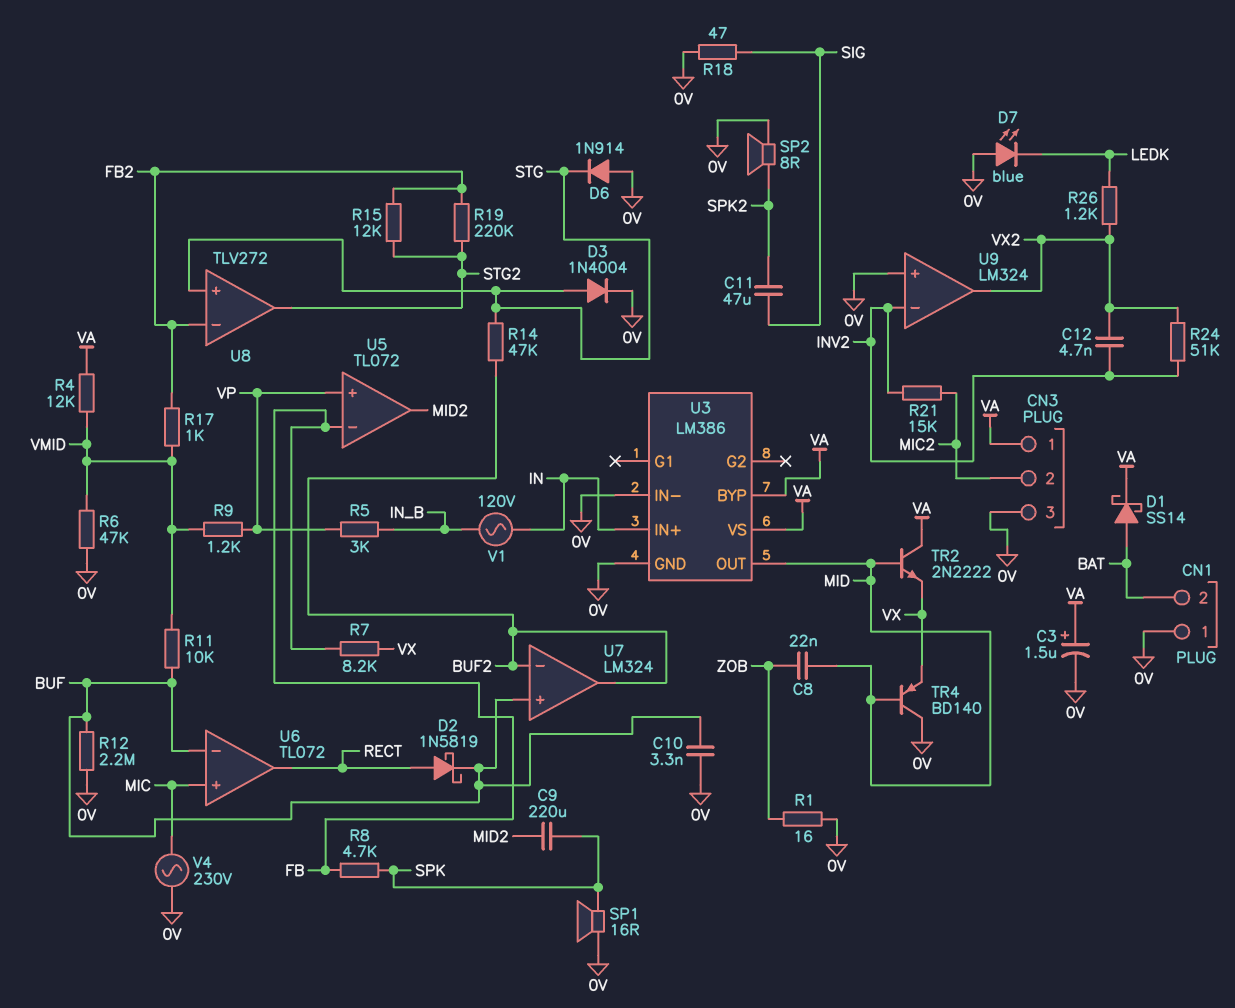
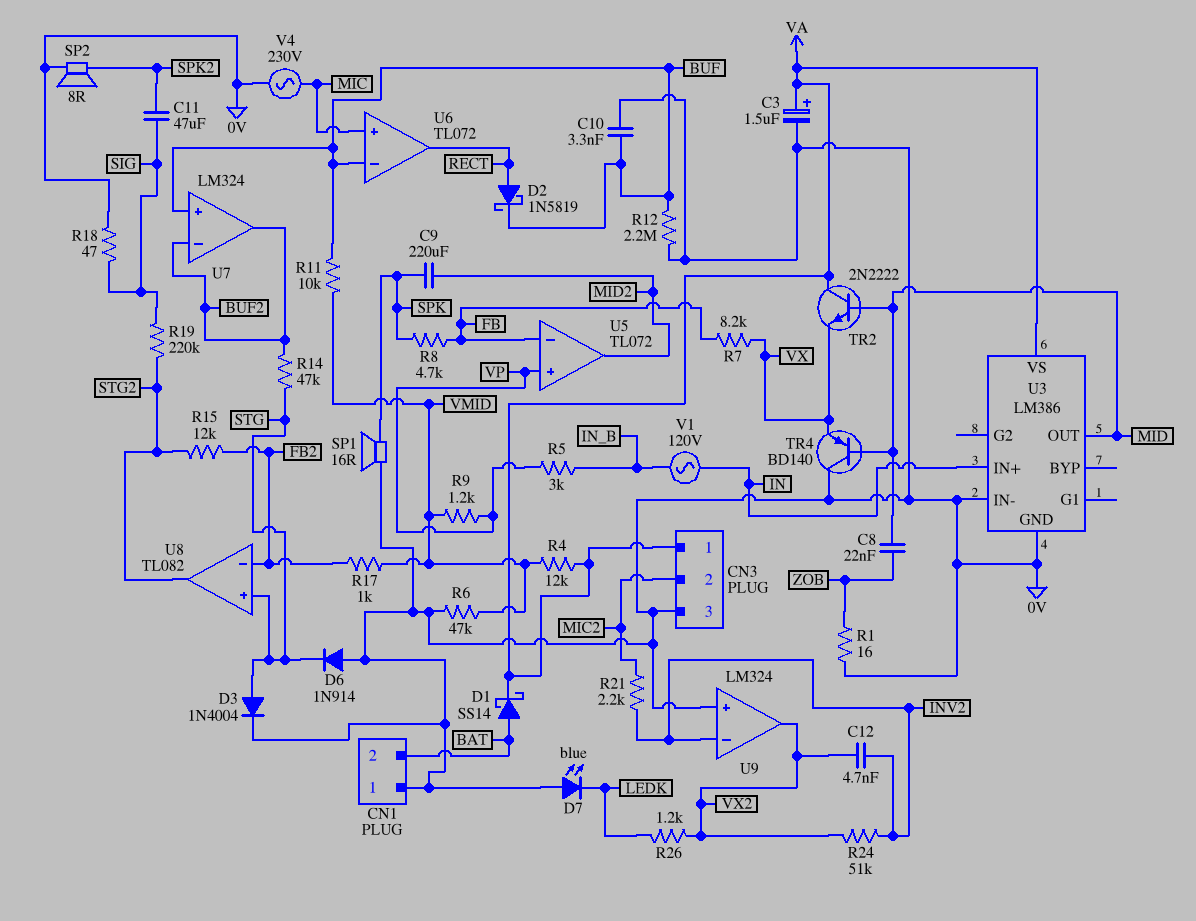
R19: 220k (FB2, STG2) -> 220k (SIG, STG2)
R21: 15k (INV2, MIC2) -> 2.2k (INV2, MIC2)
U3 pin BYP: VA -> none
U8: TLV272 -> TL082

